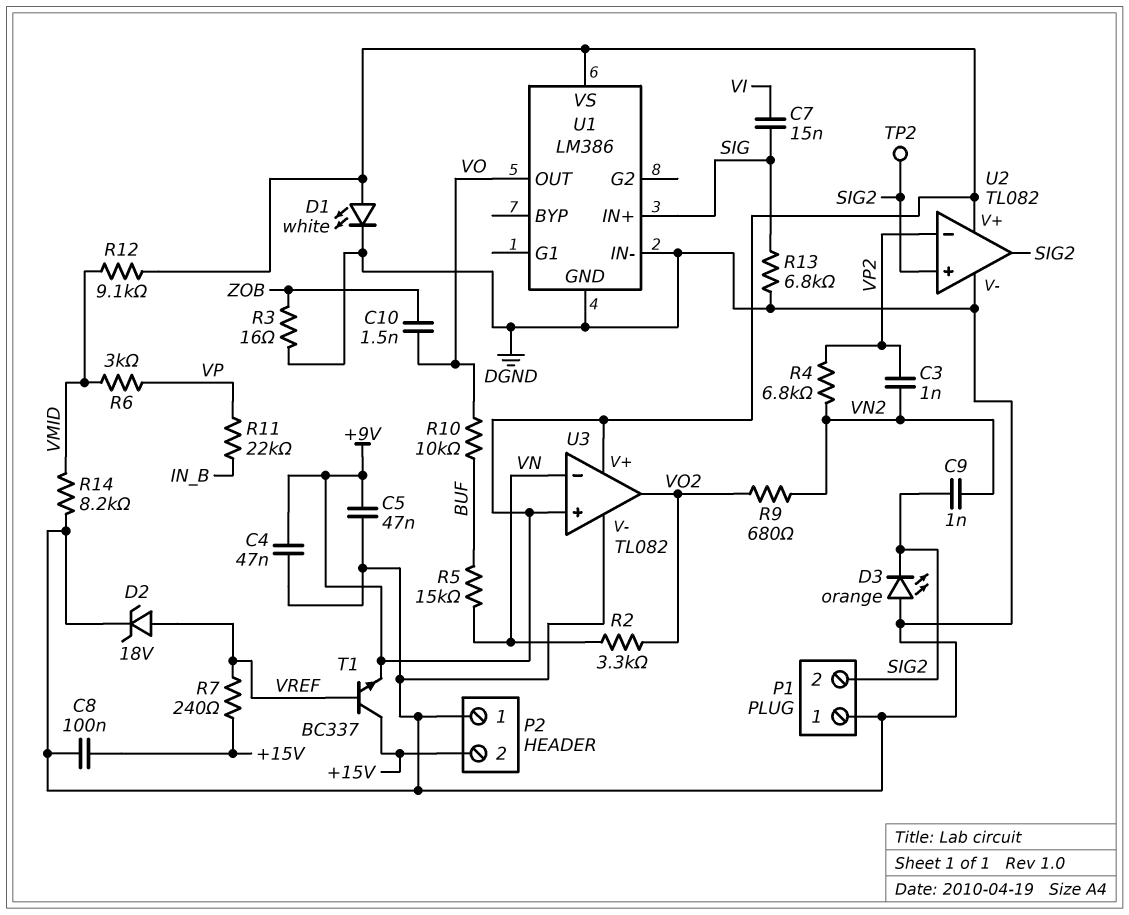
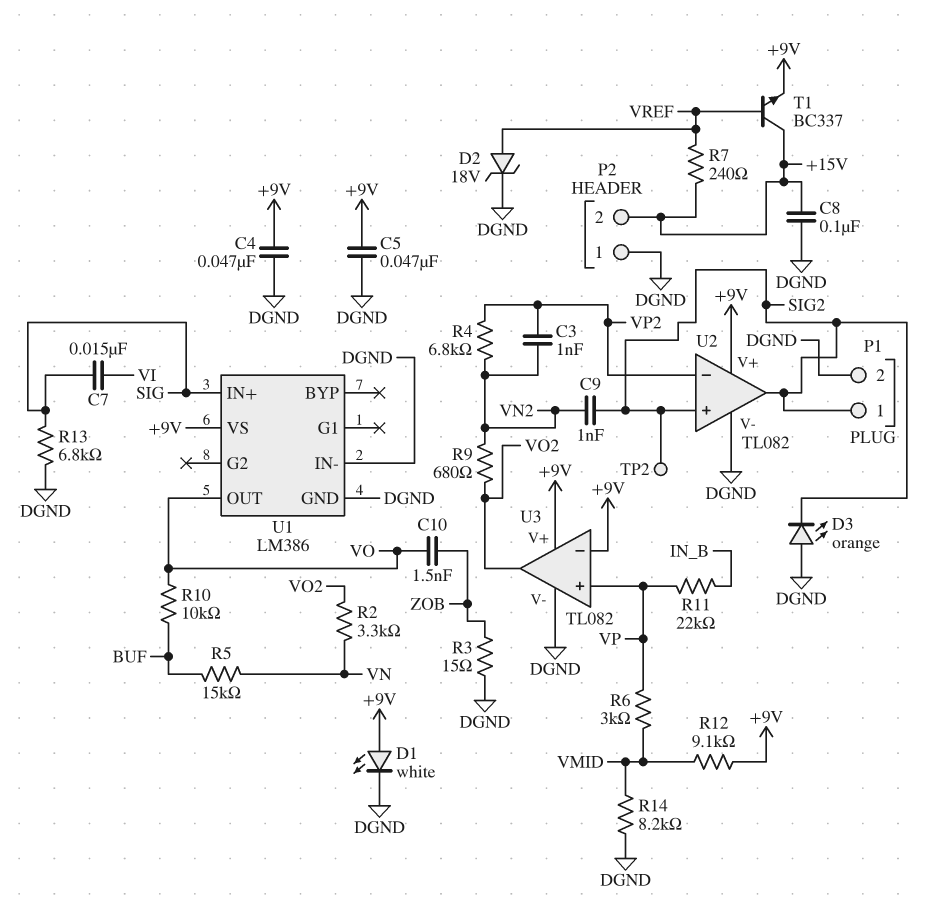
P1 pin 1: DGND -> SIG2
P1 pin 2: SIG2 -> DGND
R3: 16 (DGND, ZOB) -> 15 (DGND, ZOB)
U3 pin in+: +9V -> VP
U3 pin in-: VN -> +9V

